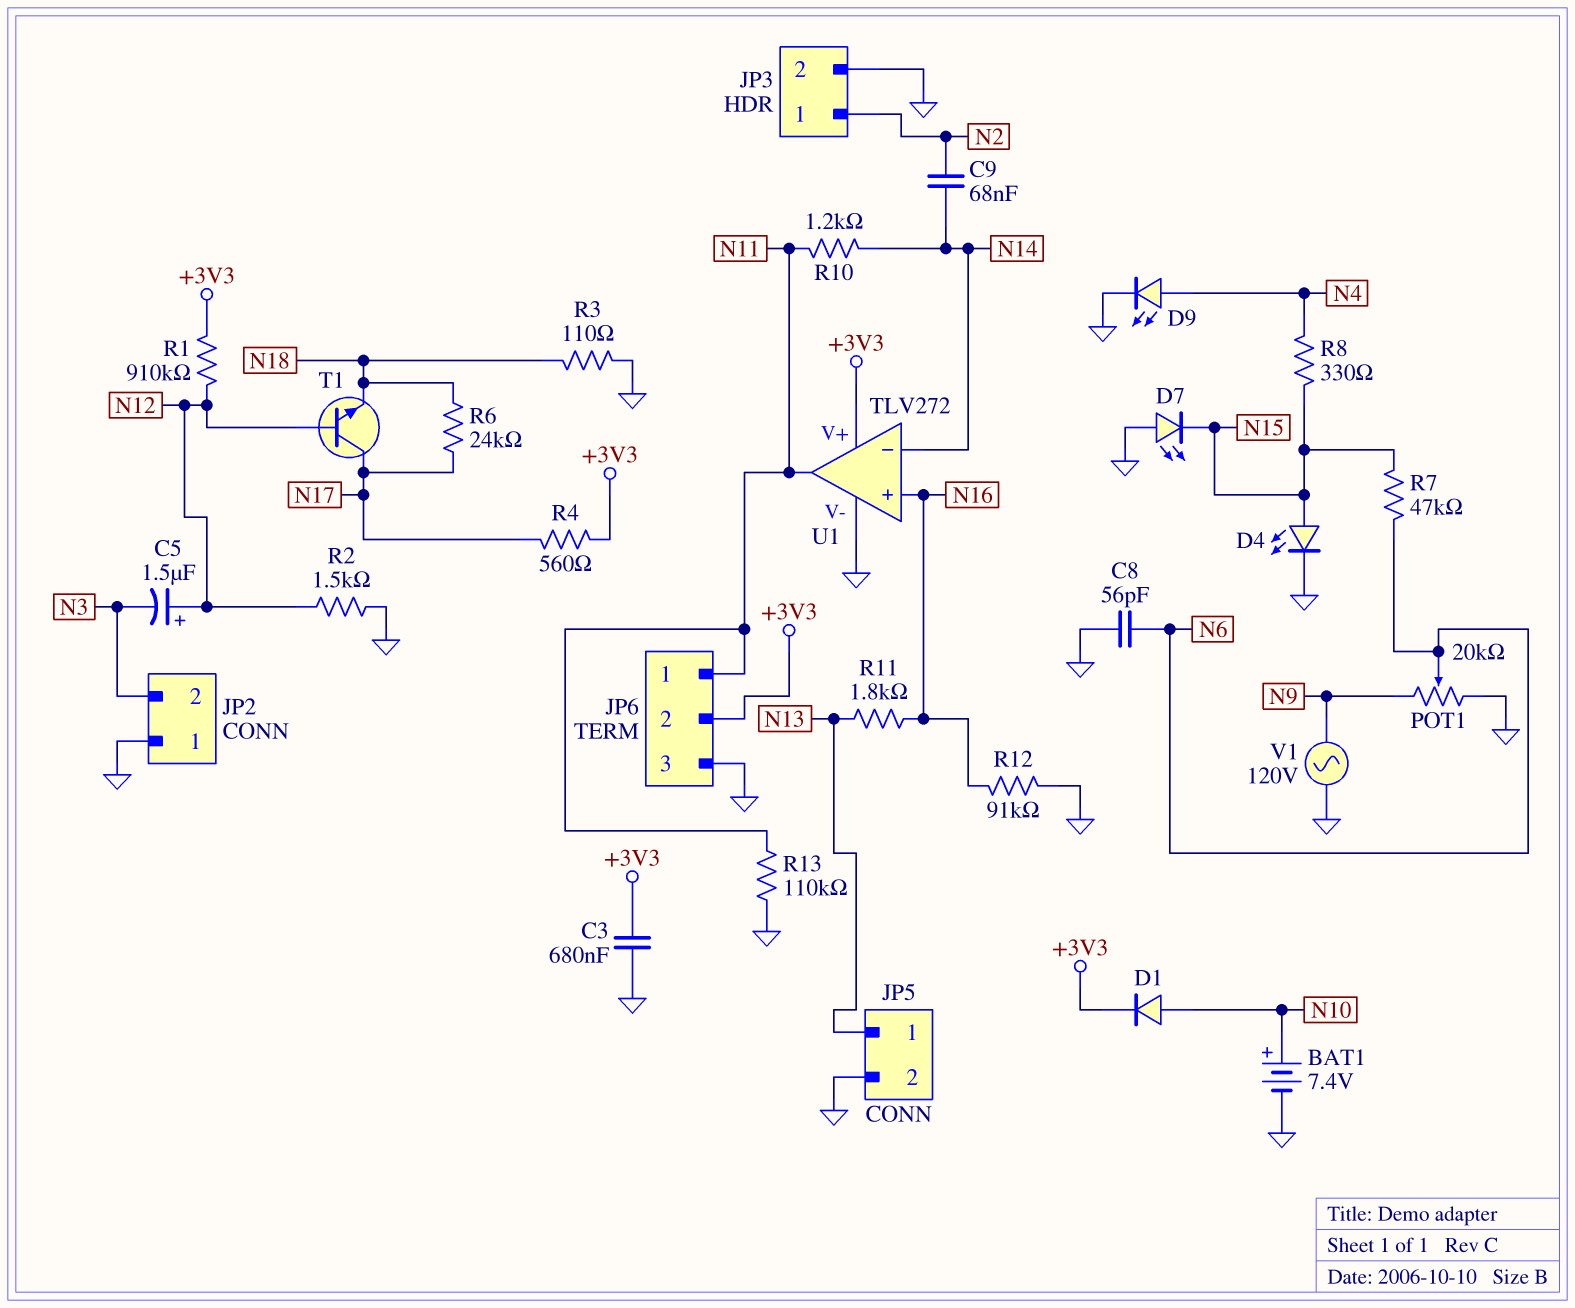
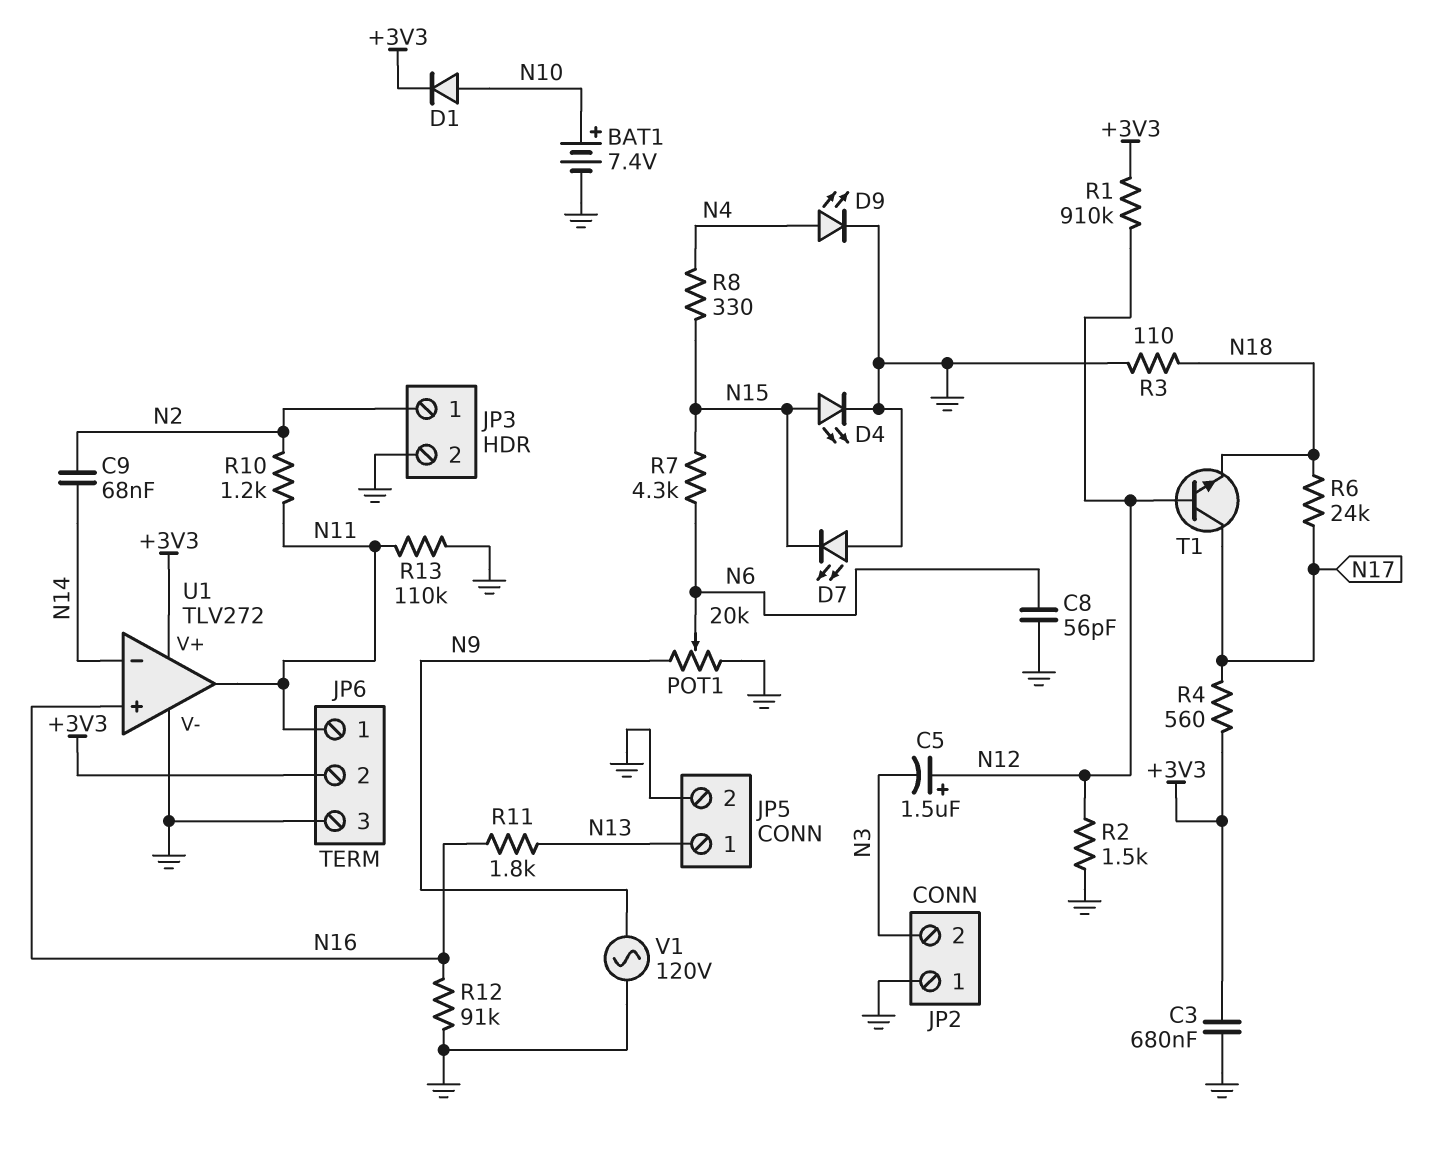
R7: 47k (N6, N15) -> 4.3k (N6, N15)
R10: 1.2k (N11, N14) -> 1.2k (N2, N11)

